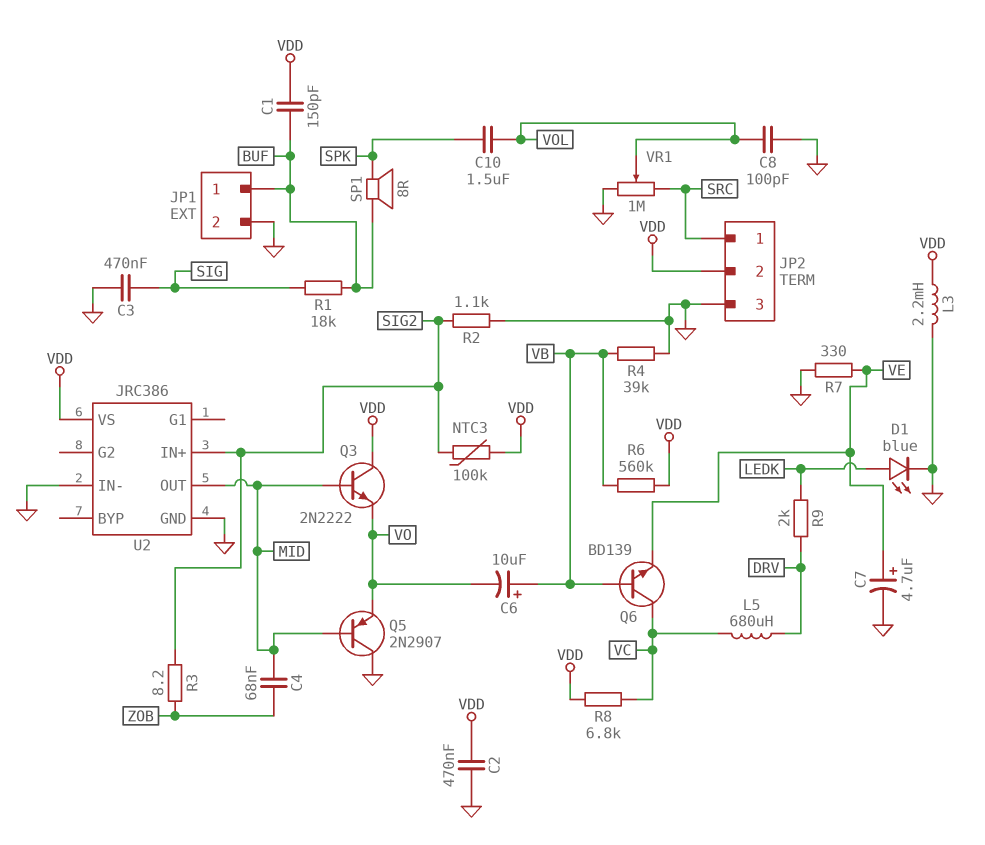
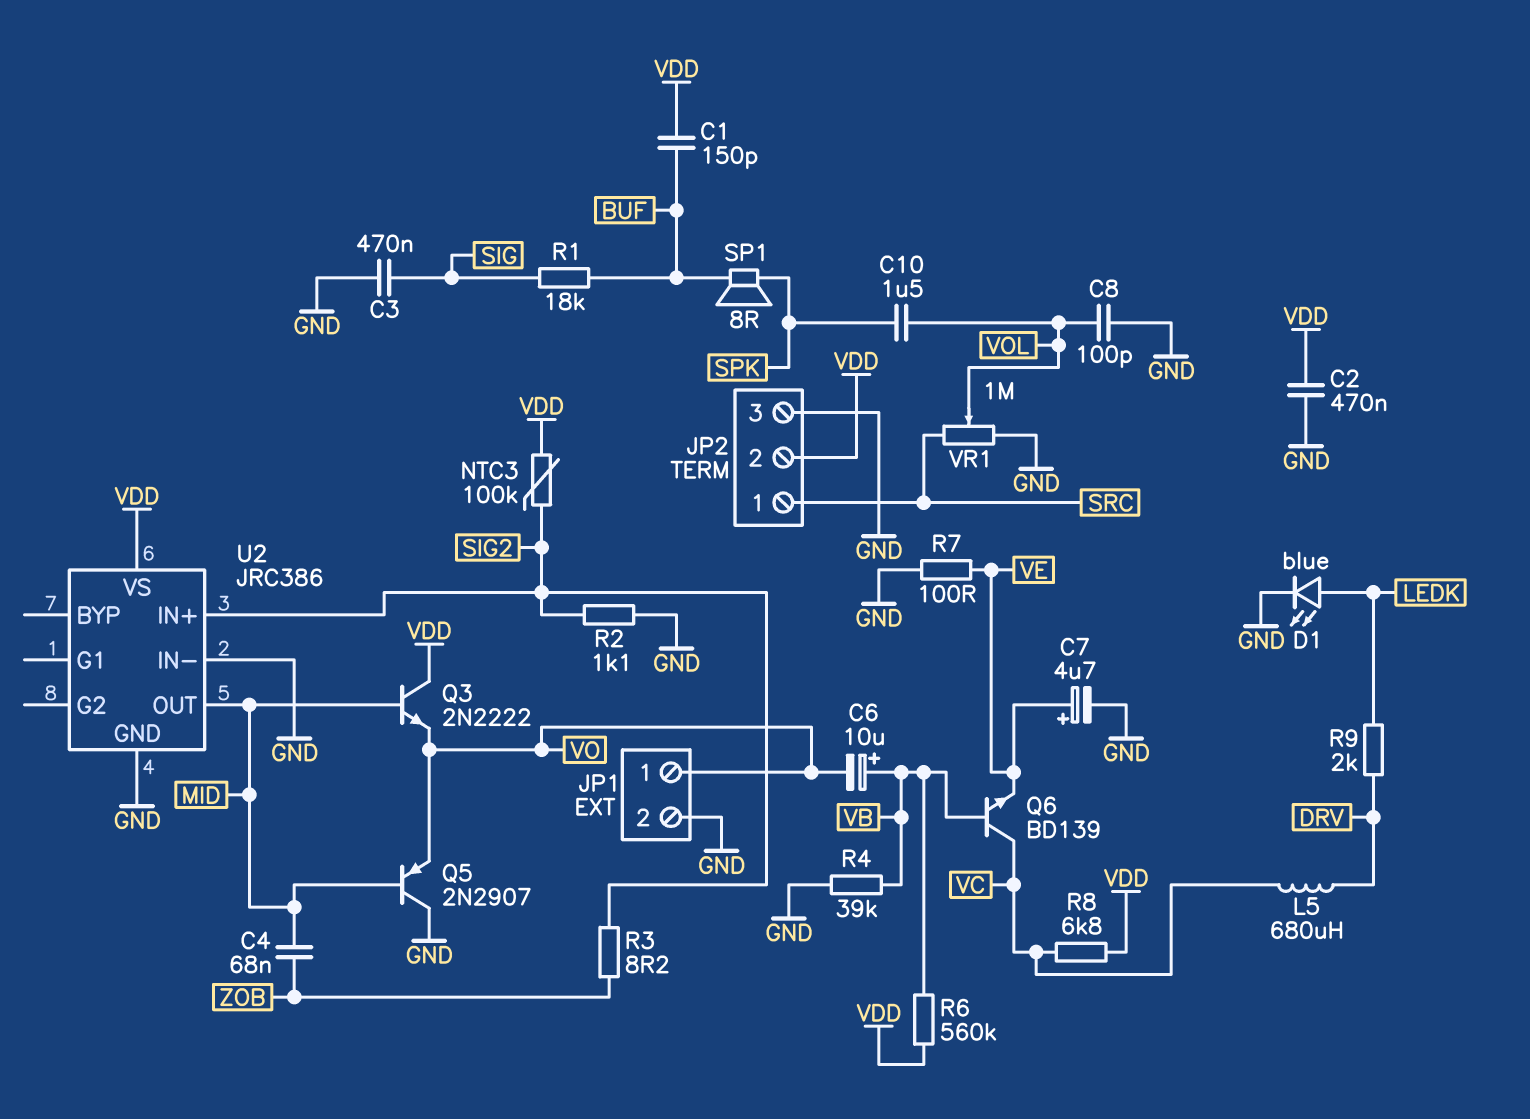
JP1 pin 1: BUF -> VO
L3: 2.2mH (GND, VDD) -> none
R7: 330 (GND, VE) -> 100 (GND, VE)

